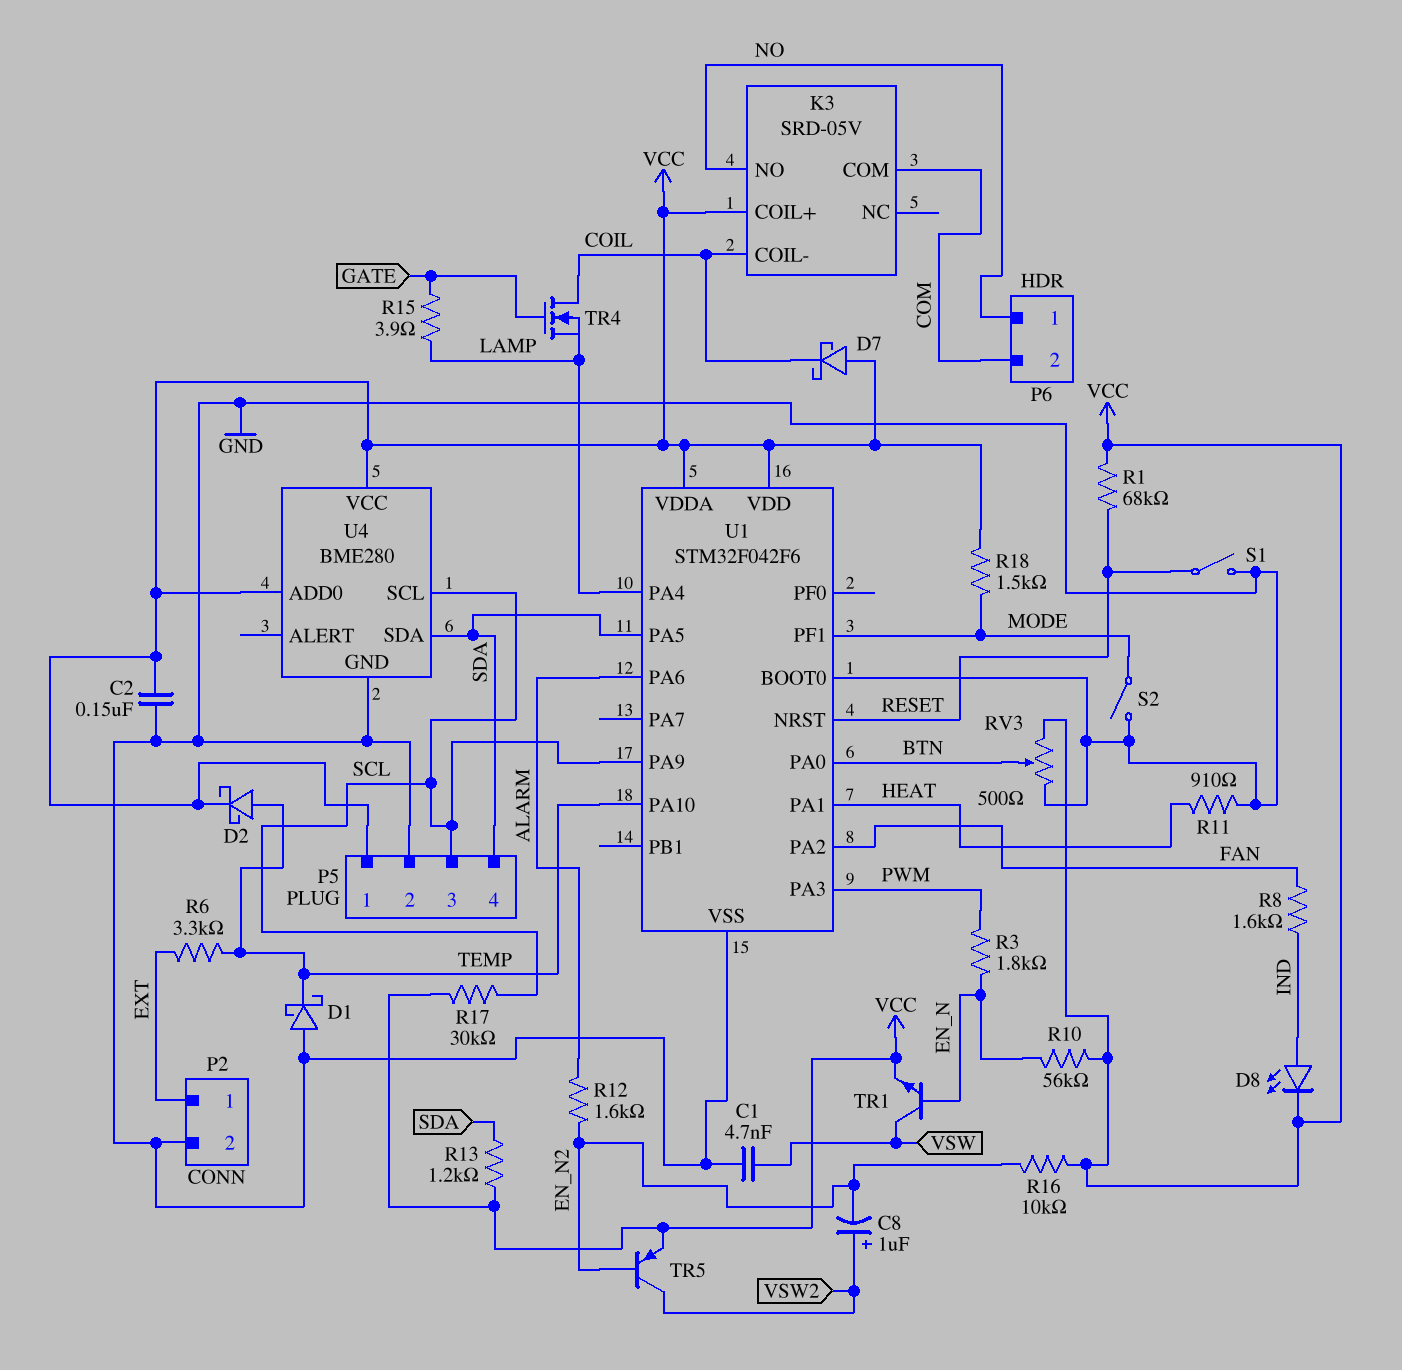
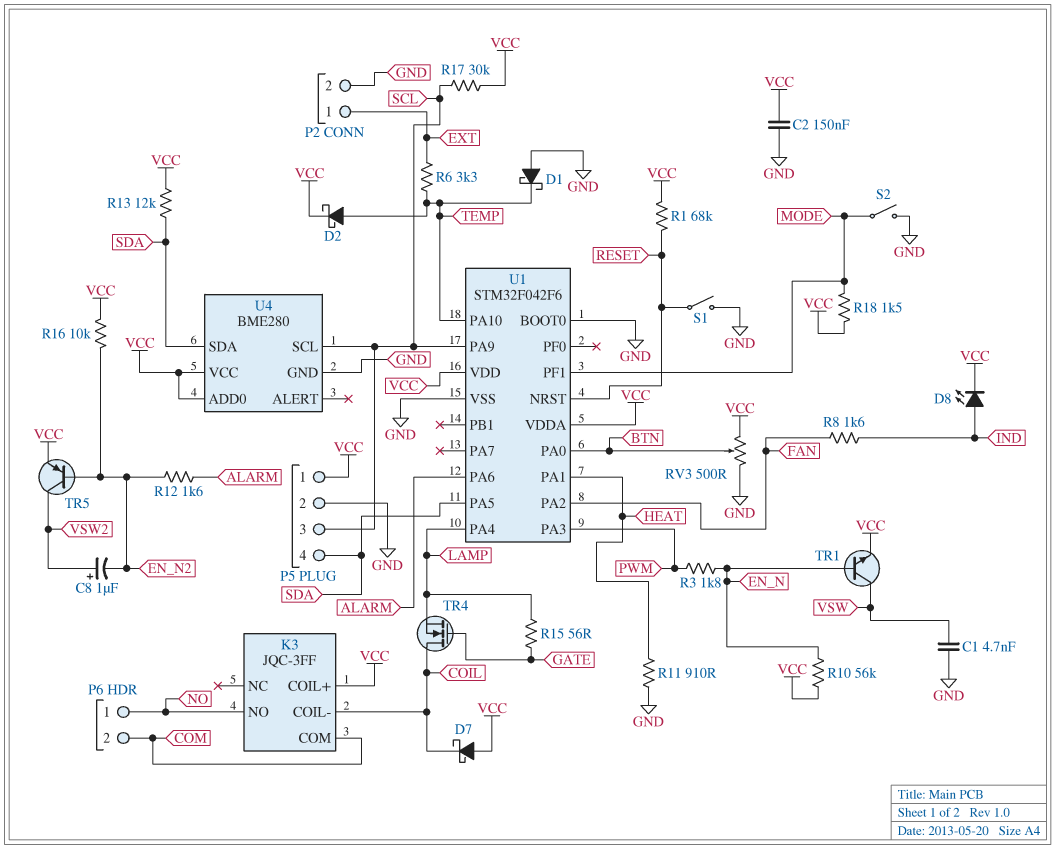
K3: SRD-05V -> JQC-3FF
R13: 1.2k (SDA, VCC) -> 12k (SDA, VCC)
R15: 3.9 (GATE, LAMP) -> 56 (GATE, LAMP)

